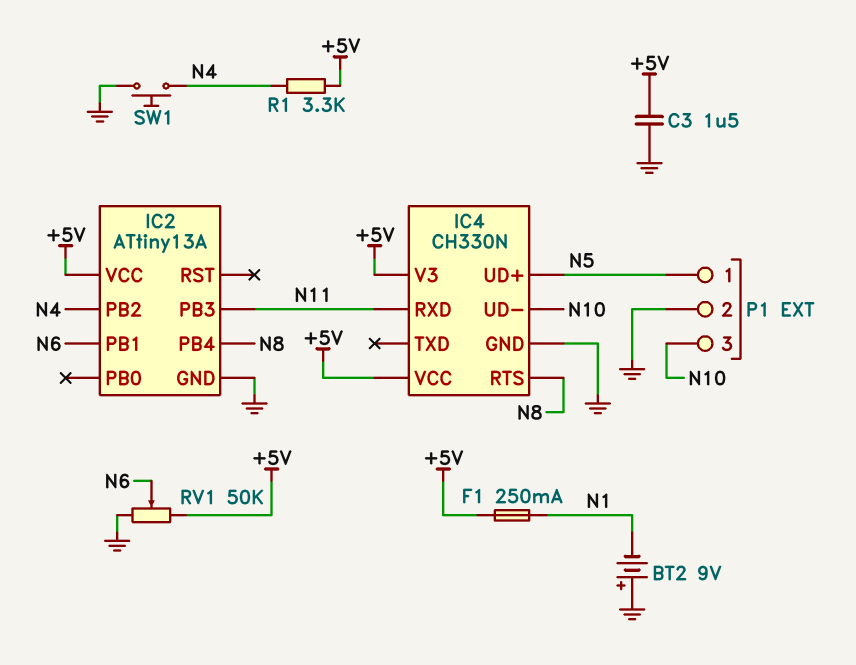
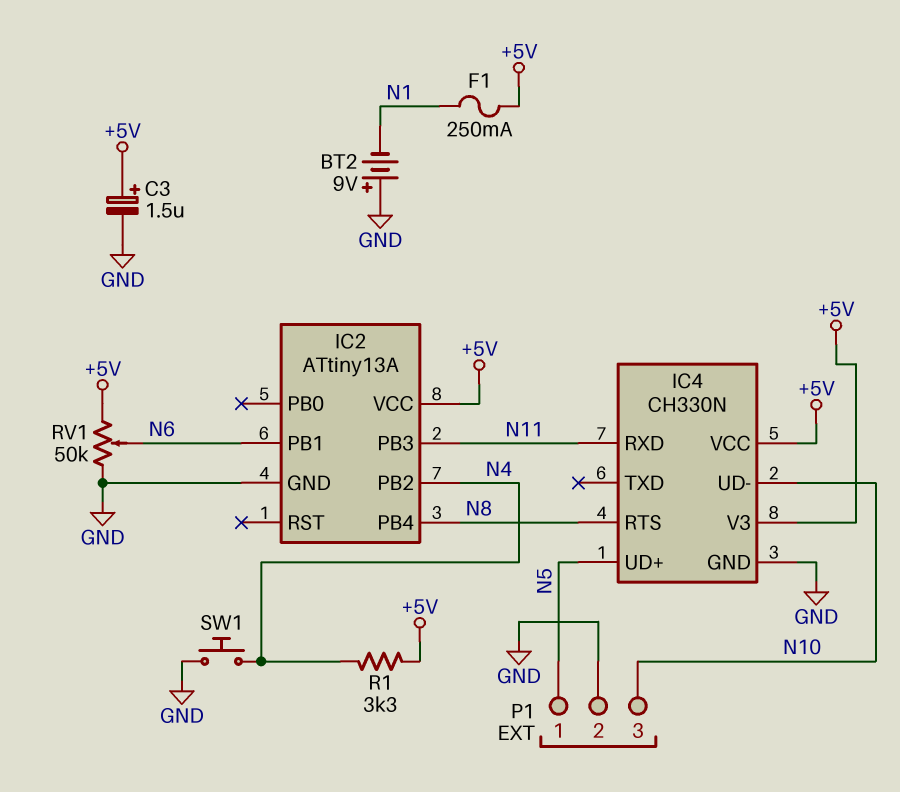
C3: 1.5uF (+5V, GND) -> 1.5uF (plus +5V, minus GND)

